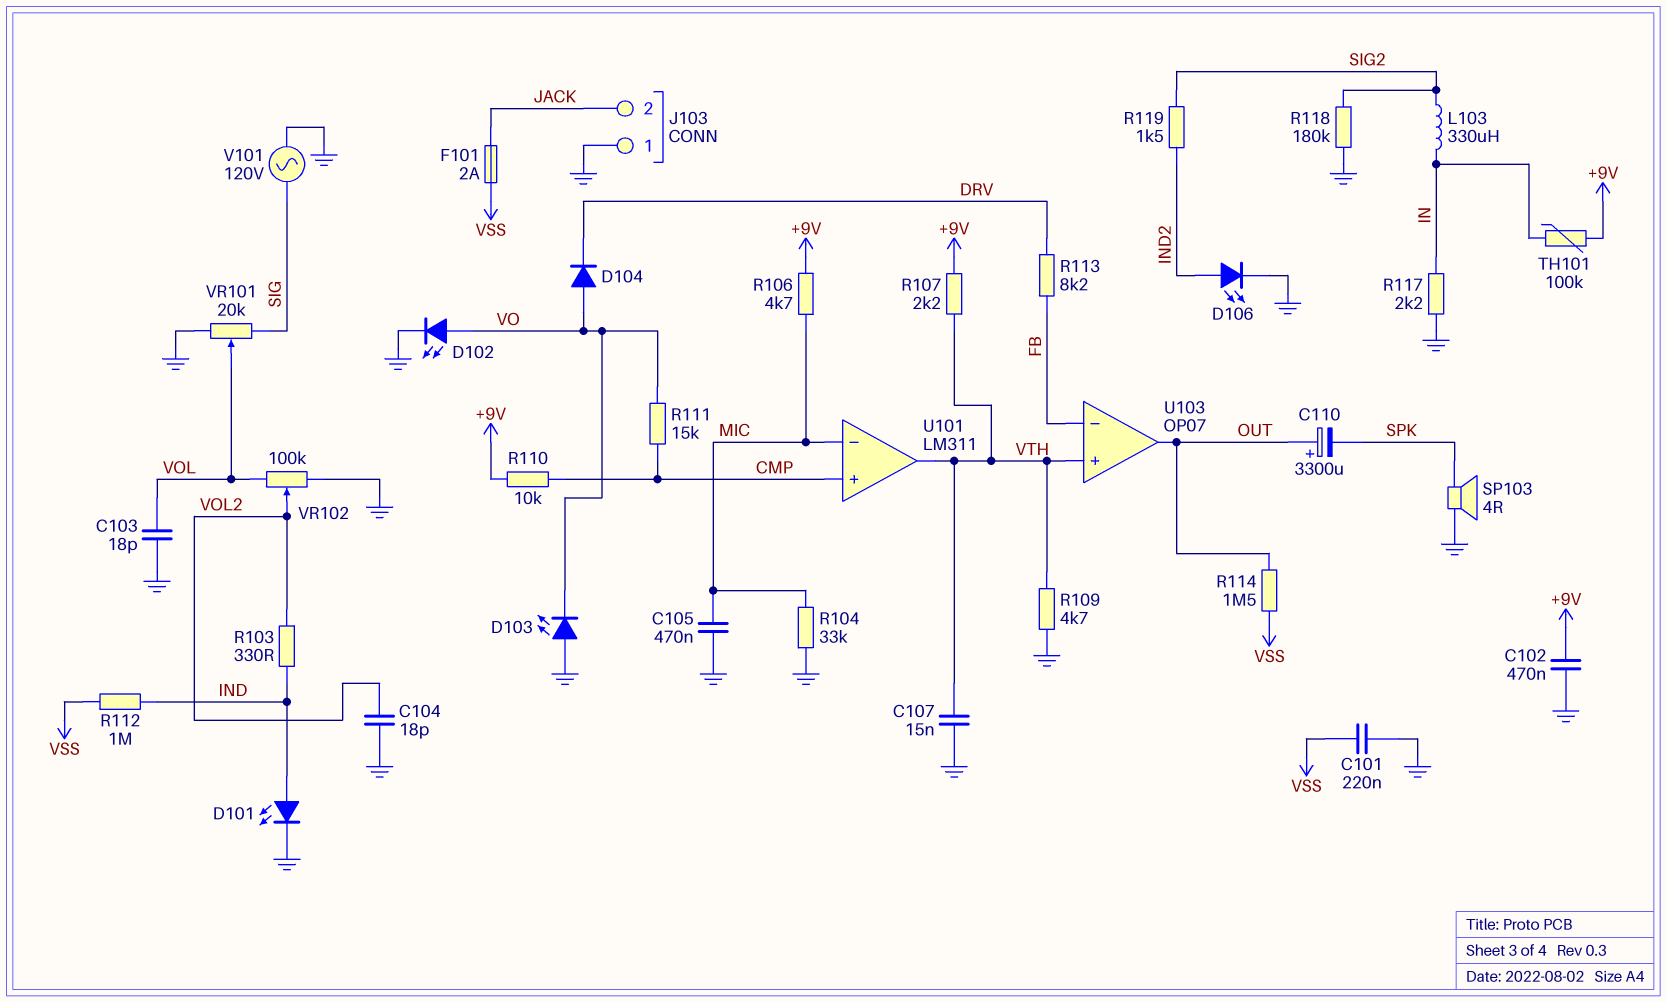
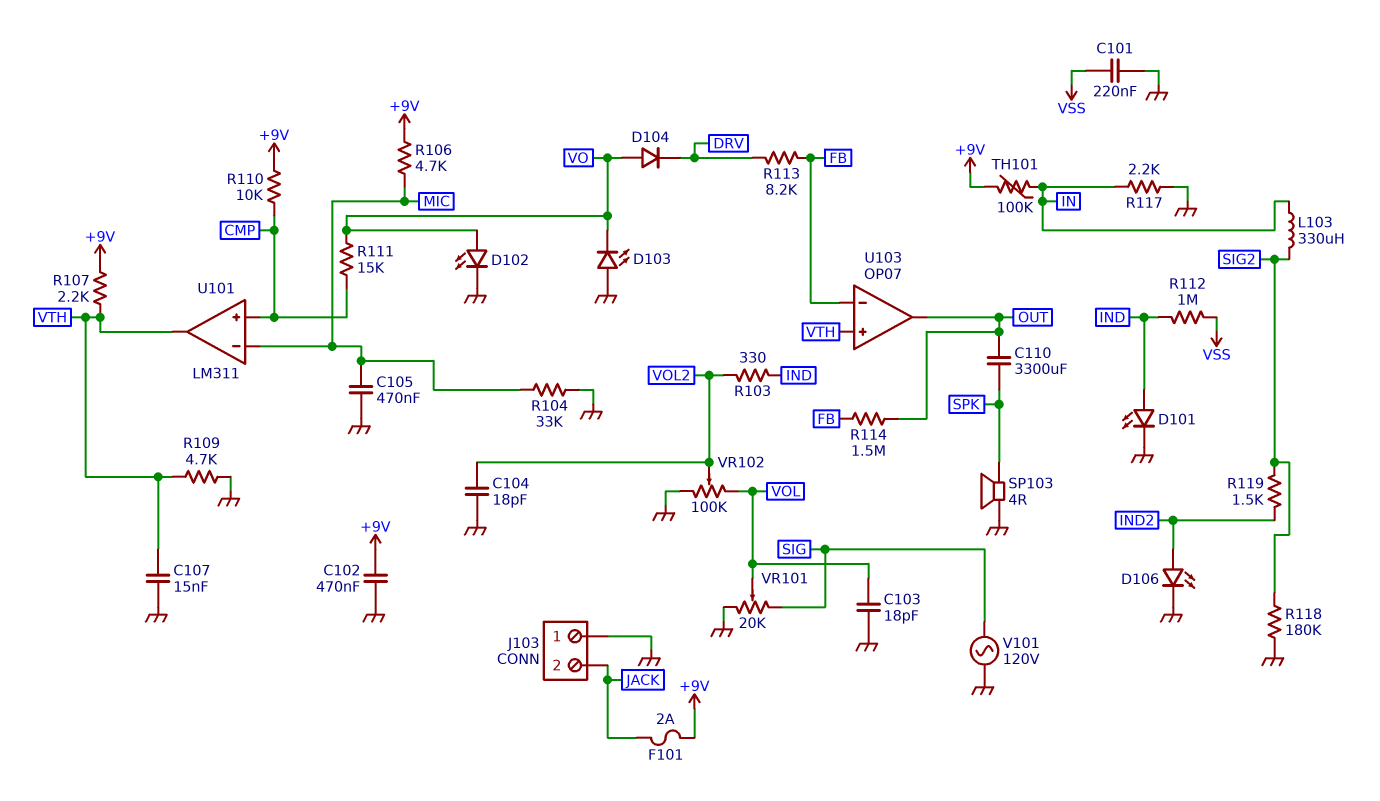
C110: 3300uF (plus OUT, minus SPK) -> 3300uF (OUT, SPK)
F101: 2A (JACK, VSS) -> 2A (+9V, JACK)
R114: 1.5M (OUT, VSS) -> 1.5M (FB, OUT)

